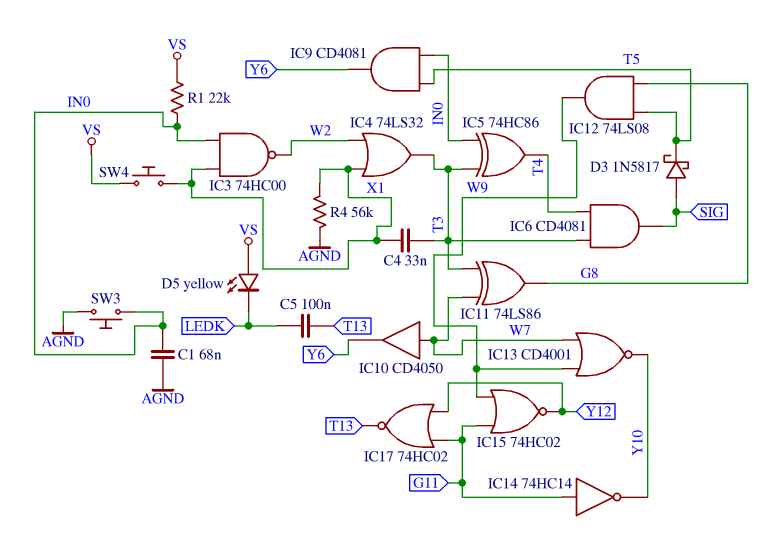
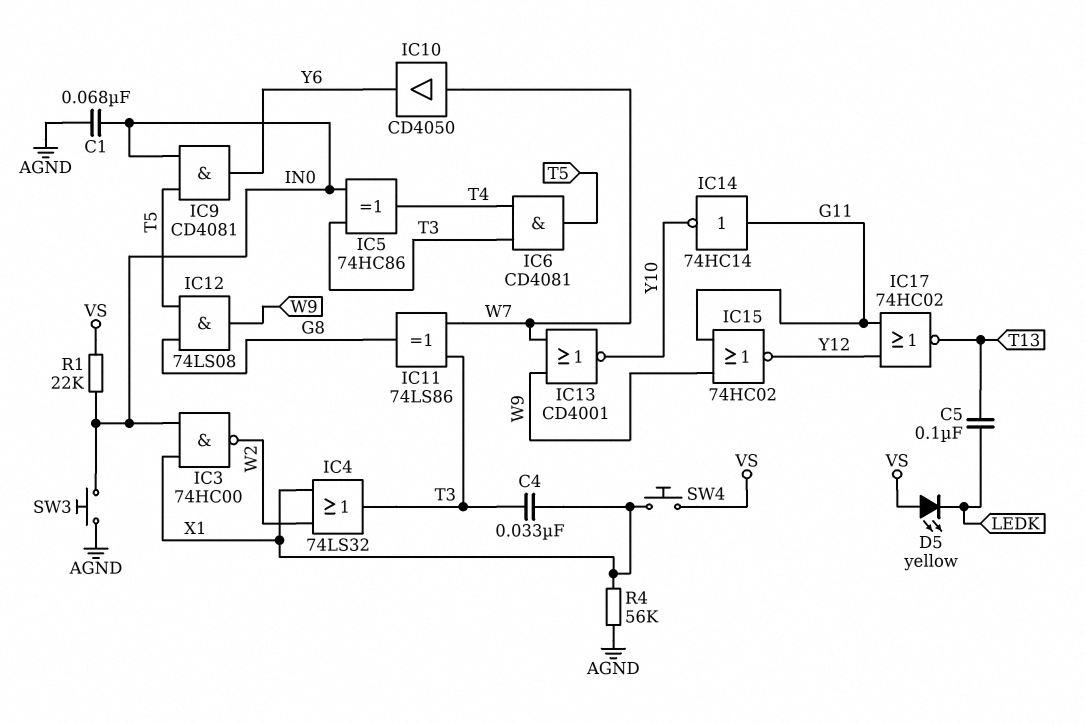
D3: schottky 1N5817 (A SIG, K T5) -> none
IC6: AND CD4081 (in T3, in T4, out SIG) -> AND CD4081 (in T3, in T4, out T5)

